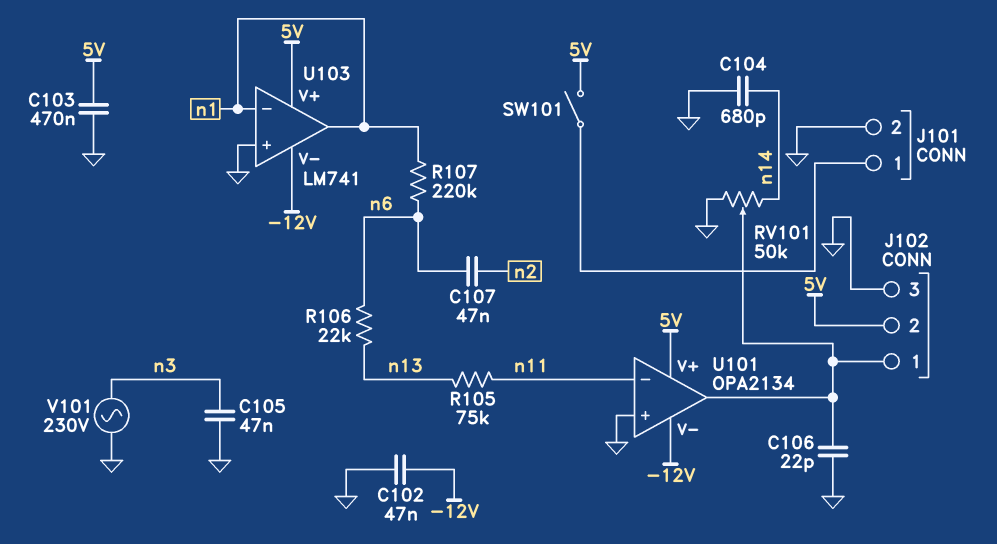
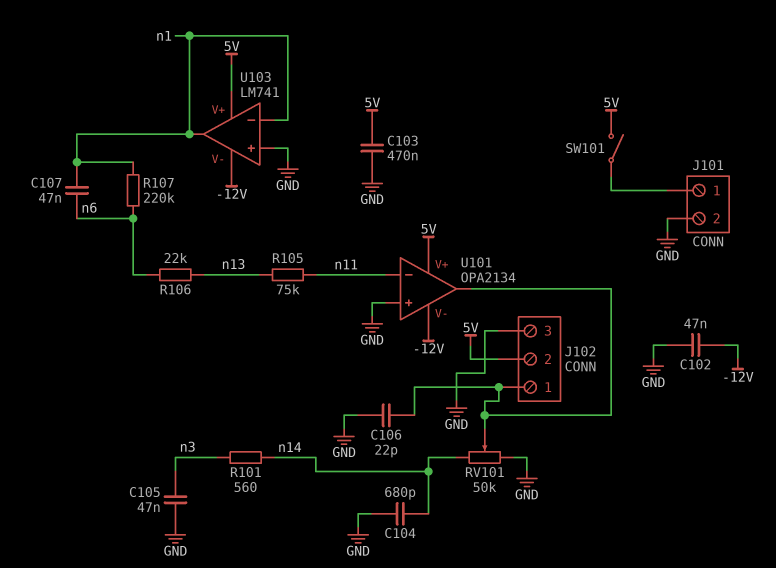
C107: 47nF (n2, n6) -> 47nF (n1, n6)
R101: none -> 560 (n3, n14)
V101: AC 230V (GND, n3) -> none

